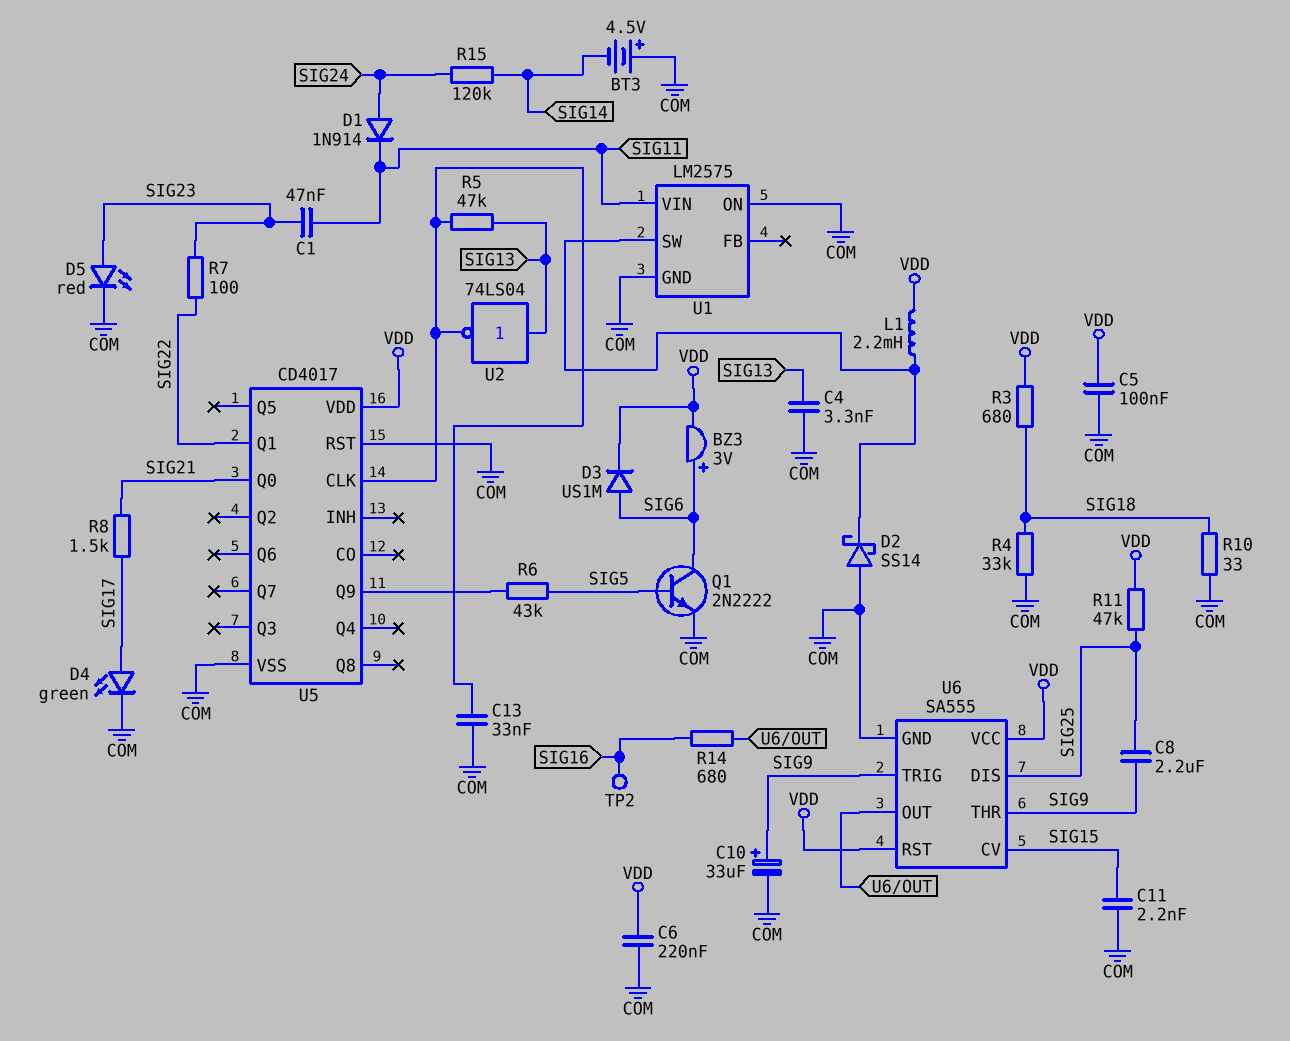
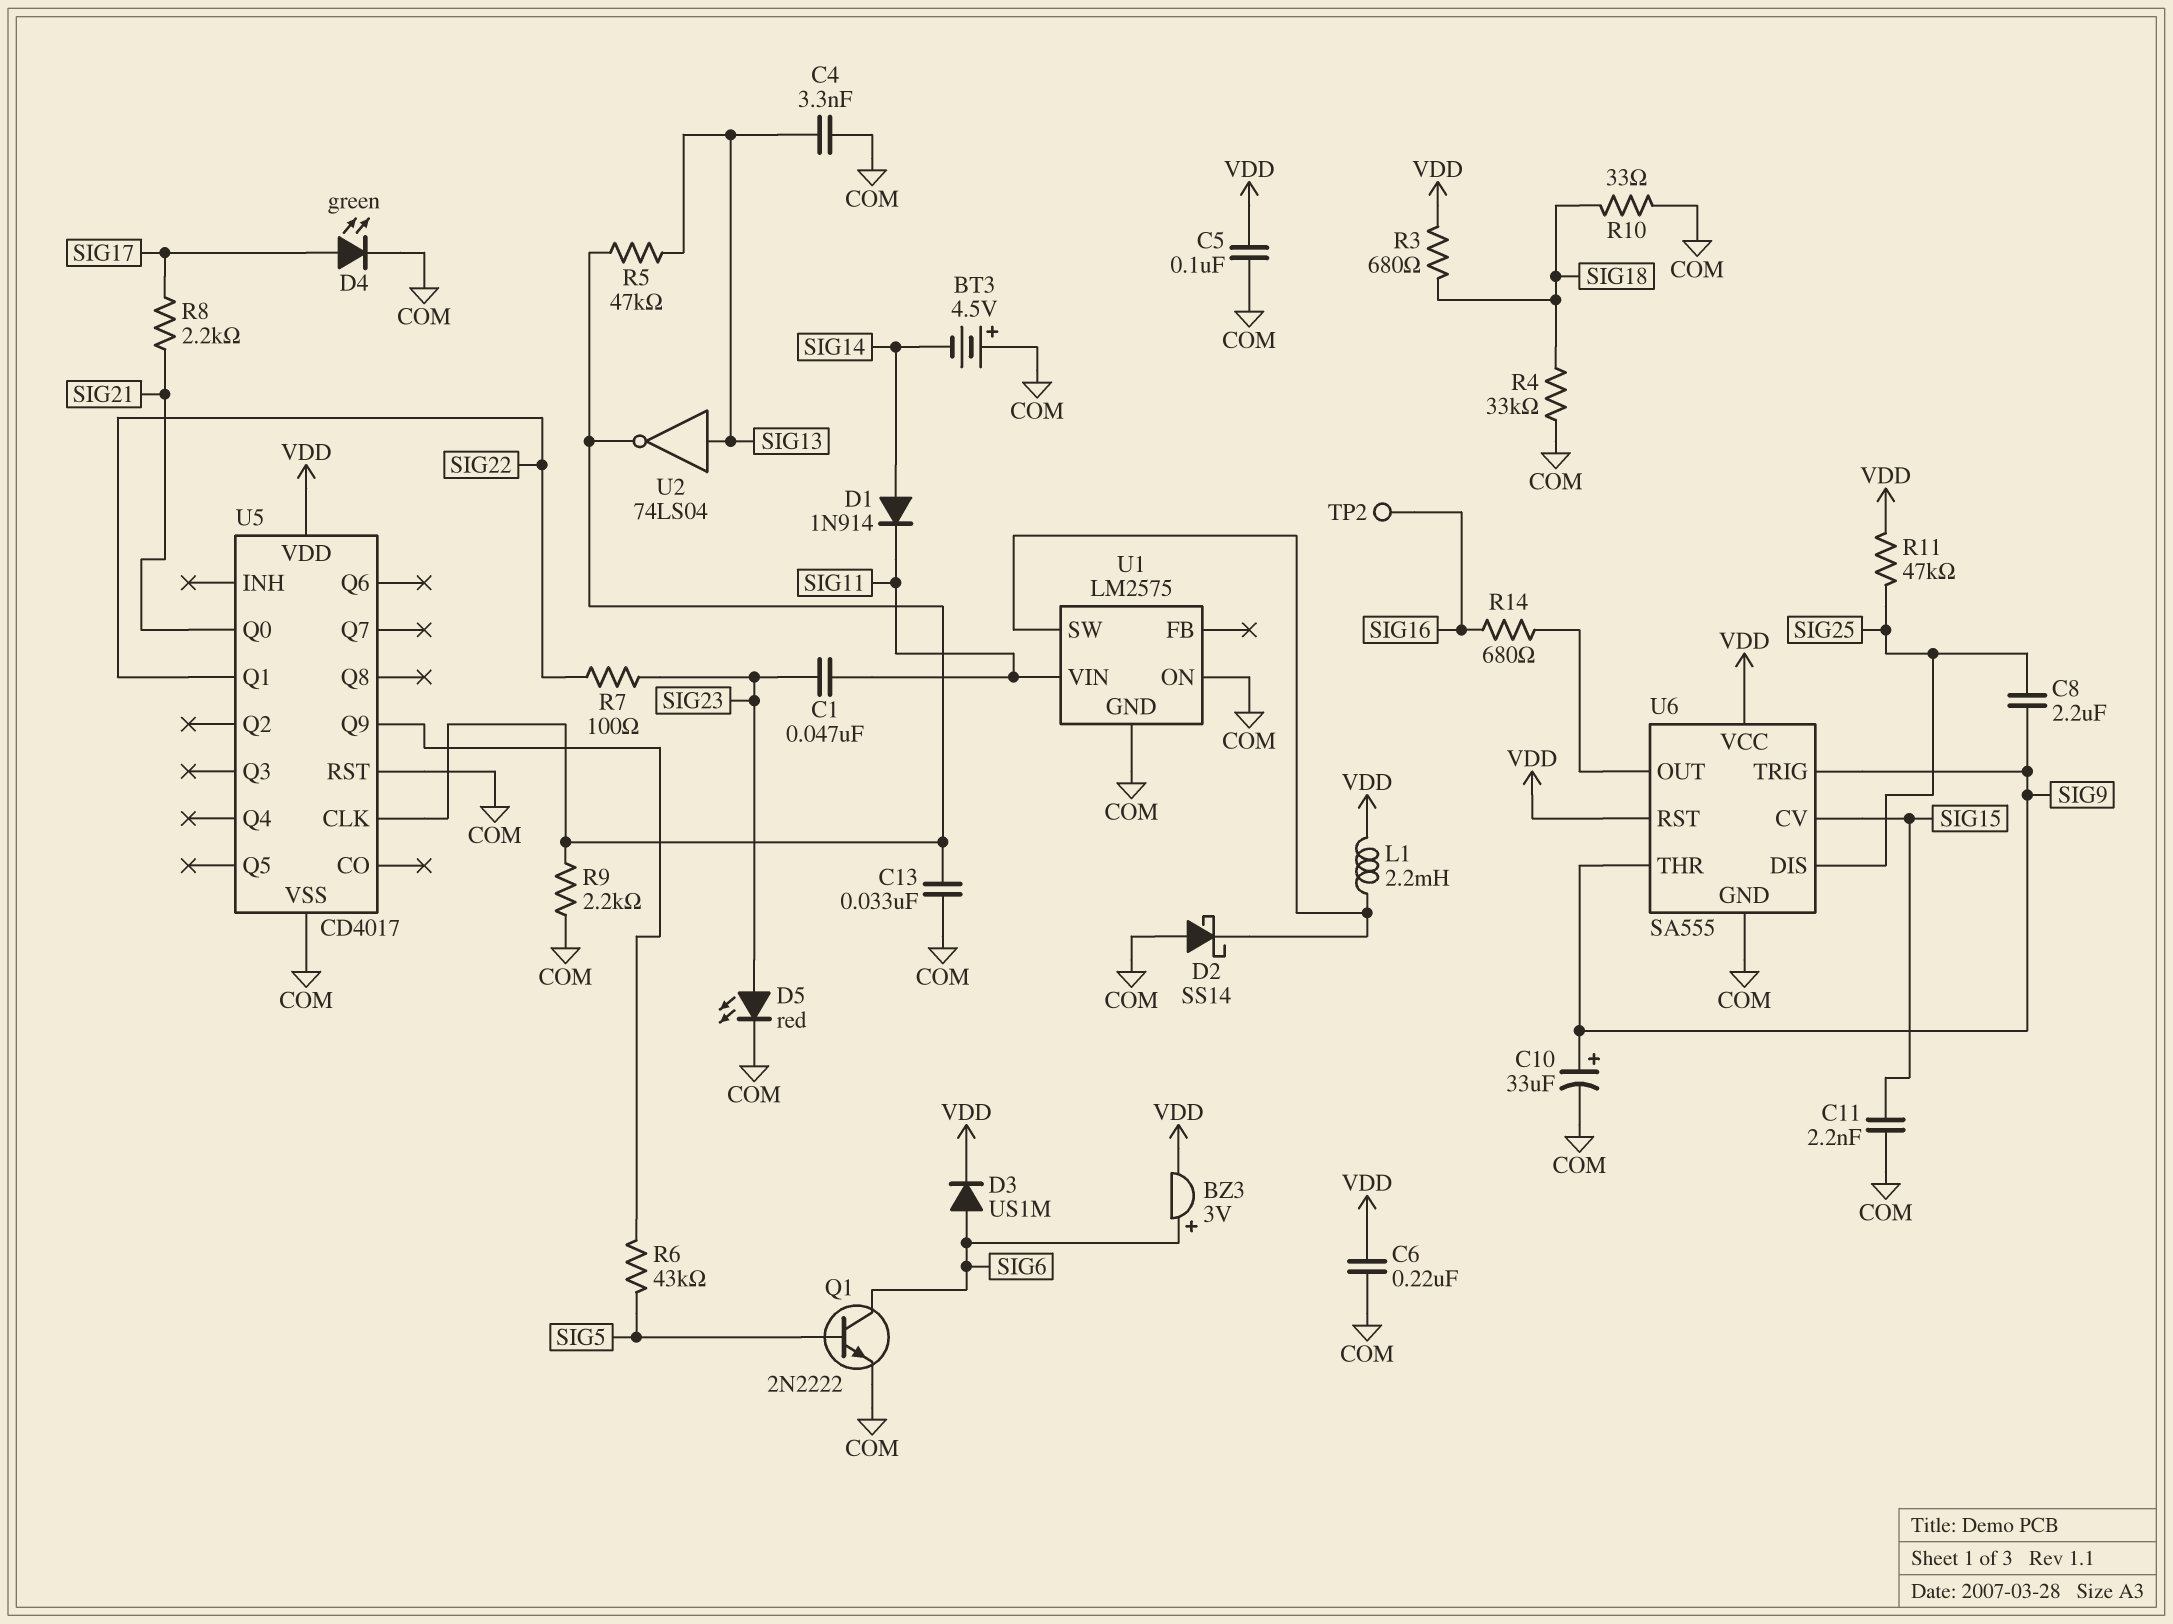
D1: diode 1N914 (A SIG24, K SIG11) -> diode 1N914 (A SIG14, K SIG11)
R8: 1.5k (SIG17, SIG21) -> 2.2k (SIG17, SIG21)
R9: none -> 2.2k (COM, U5/CLK)
R15: 120k (SIG14, SIG24) -> none

